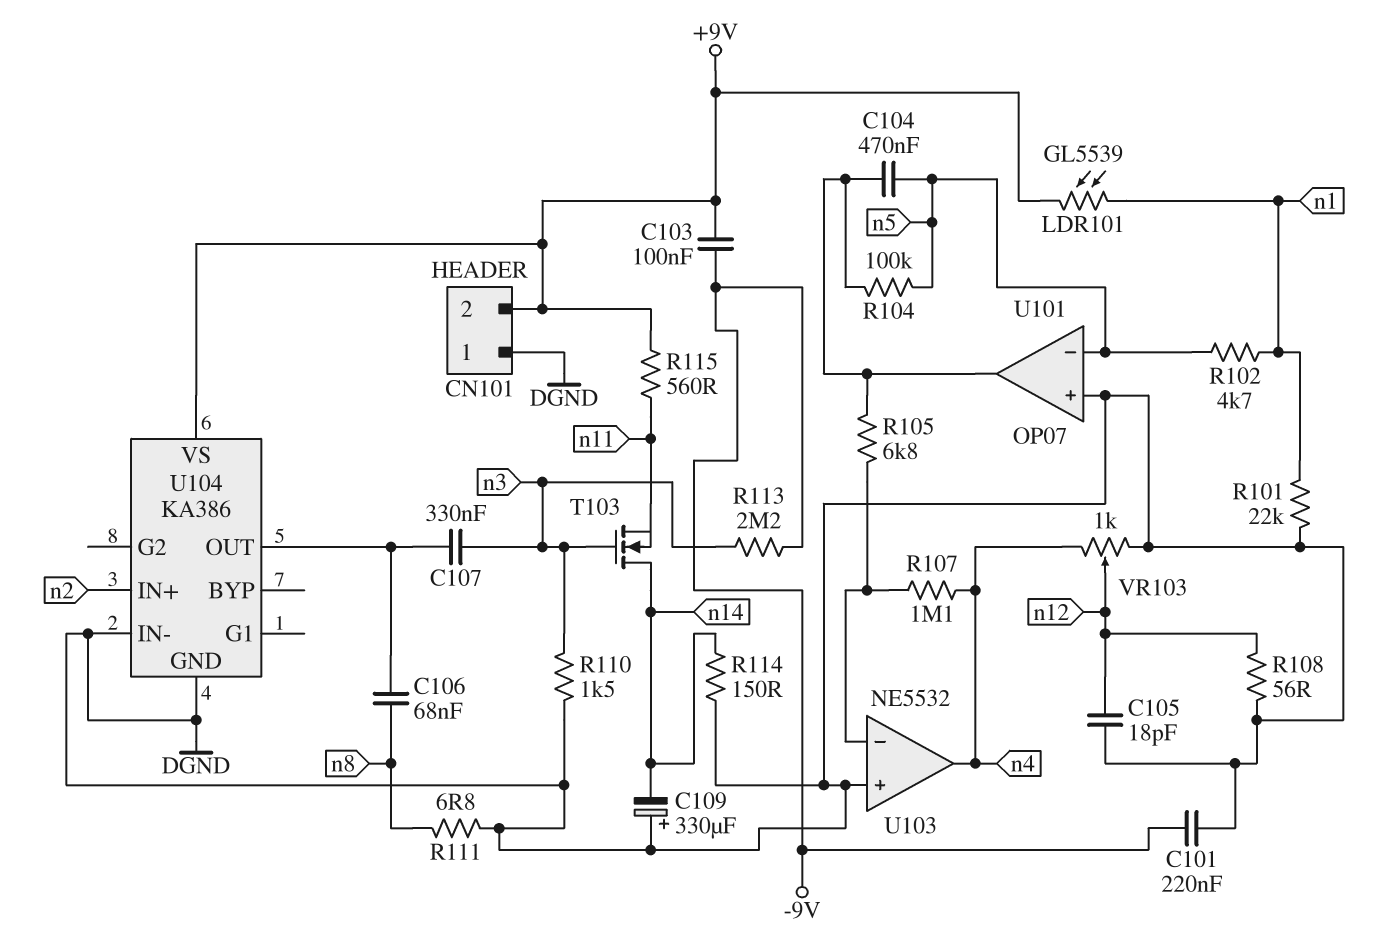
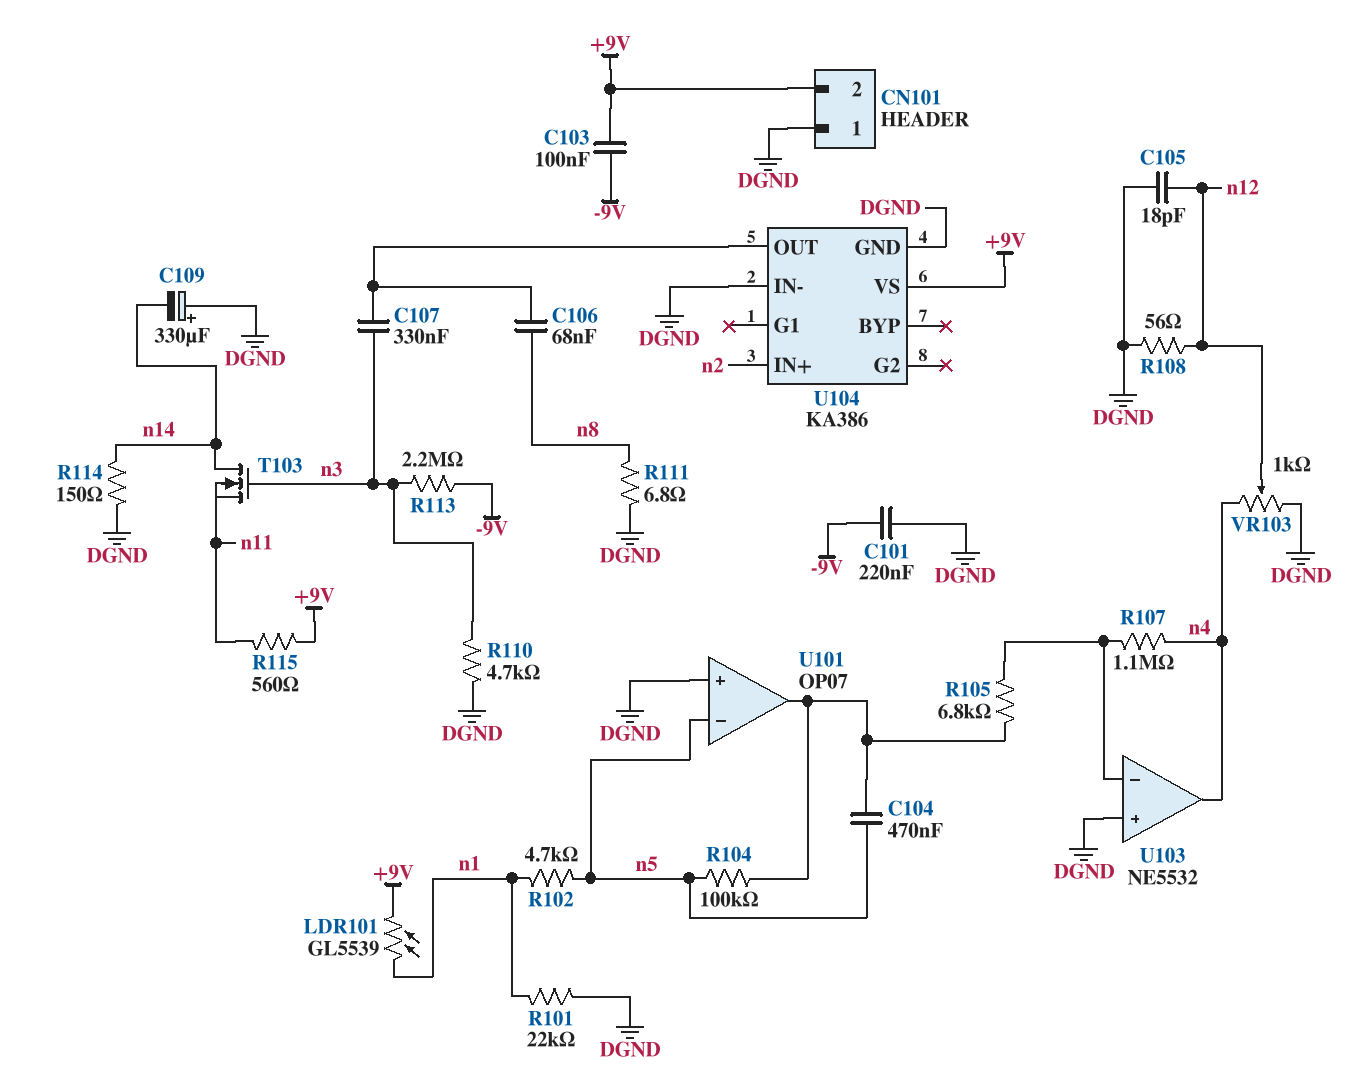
R110: 1.5k (DGND, n3) -> 4.7k (DGND, n3)

